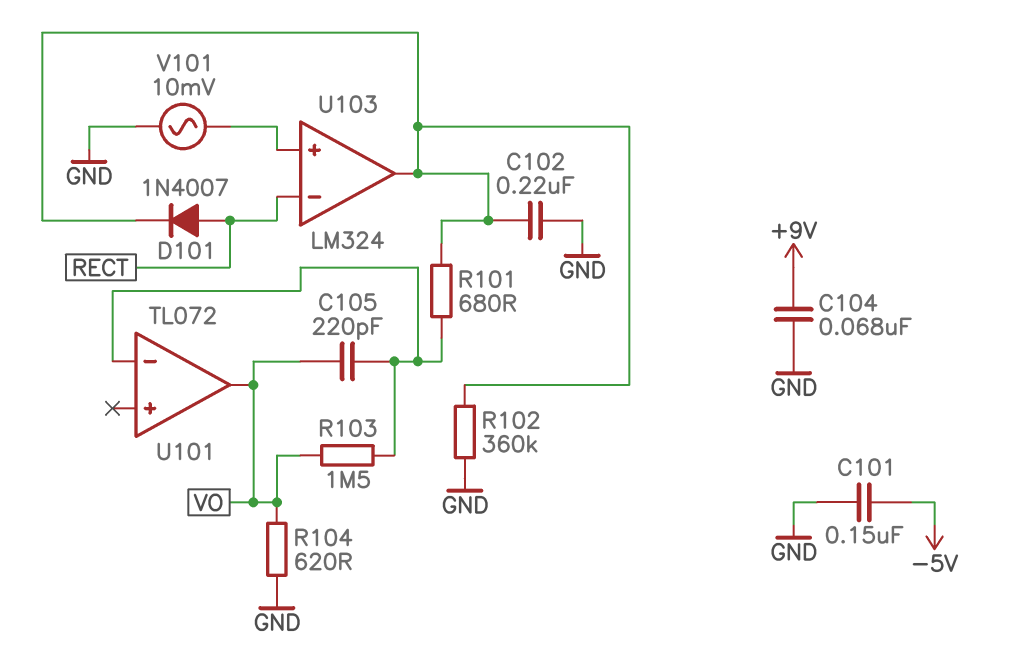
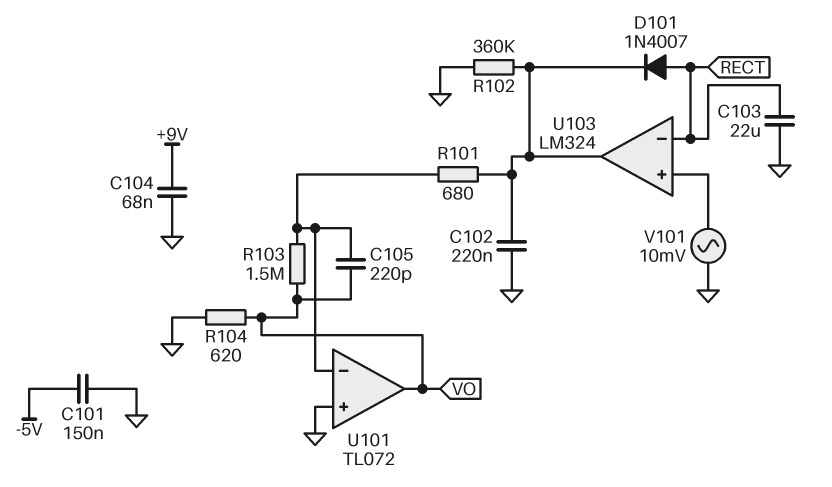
C103: none -> 22uF (GND, RECT)
U101 pin in+: none -> GND

